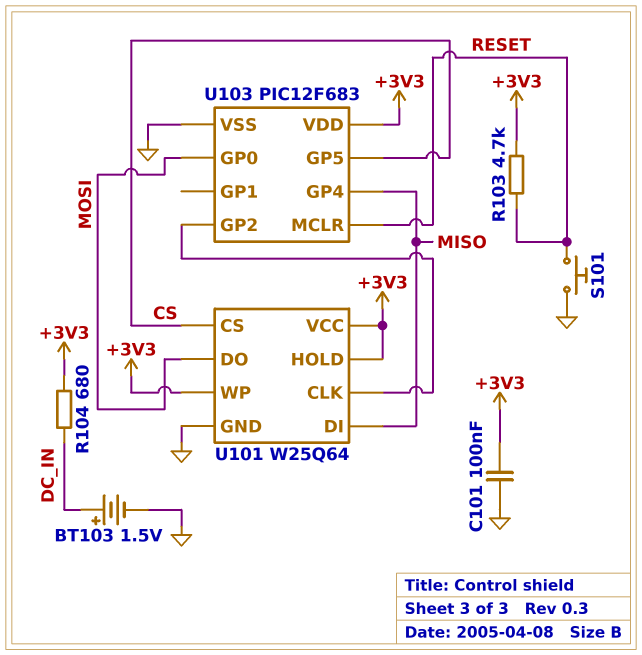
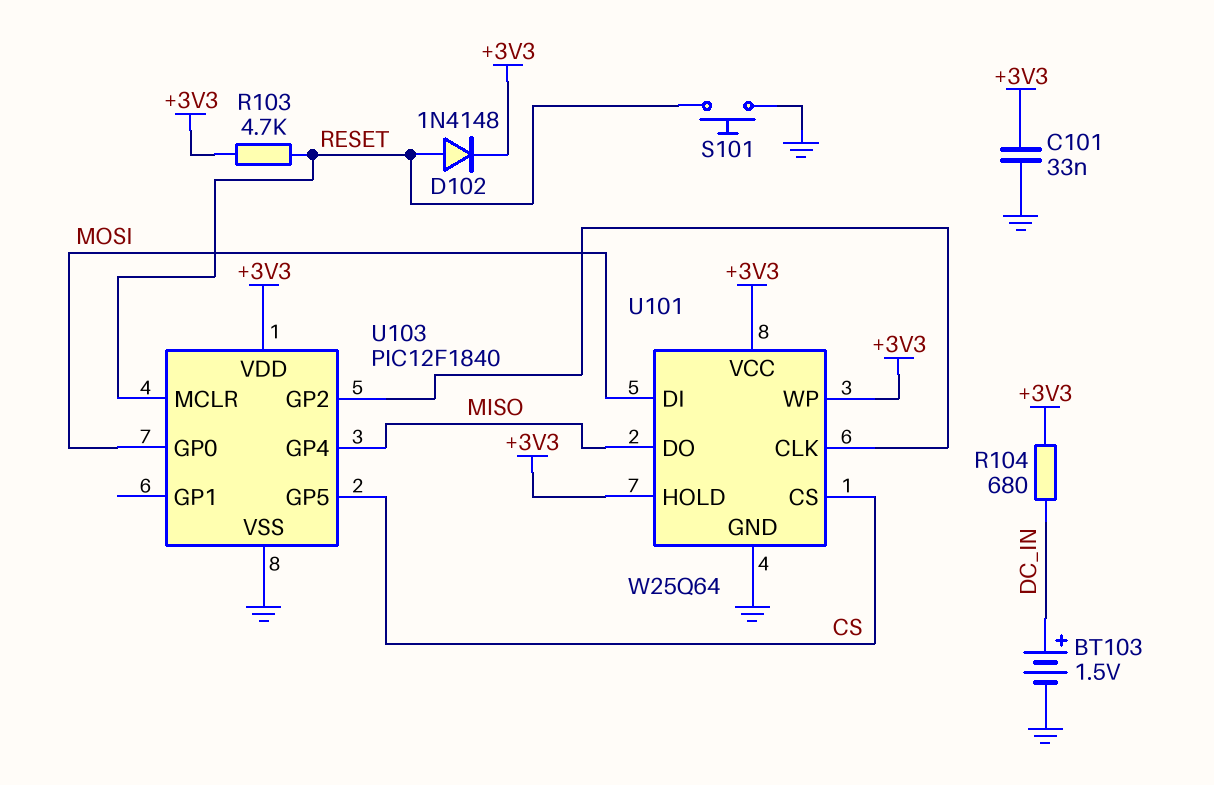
C101: 100nF (+3V3, GND) -> 33nF (+3V3, GND)
D102: none -> diode 1N4148 (A RESET, K +3V3)
U101 pin DI: MISO -> MOSI
U101 pin DO: MOSI -> MISO
U103: PIC12F683 -> PIC12F1840

